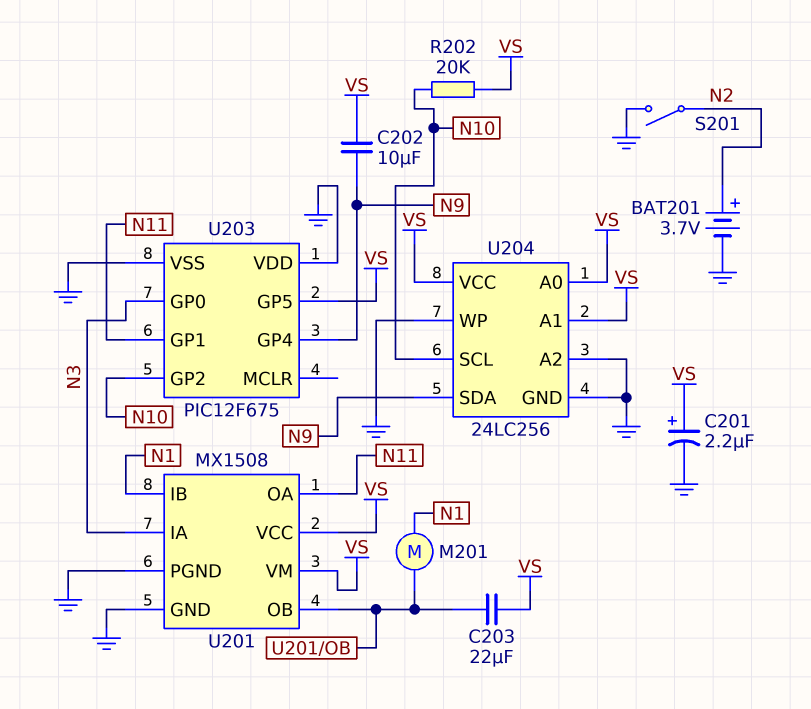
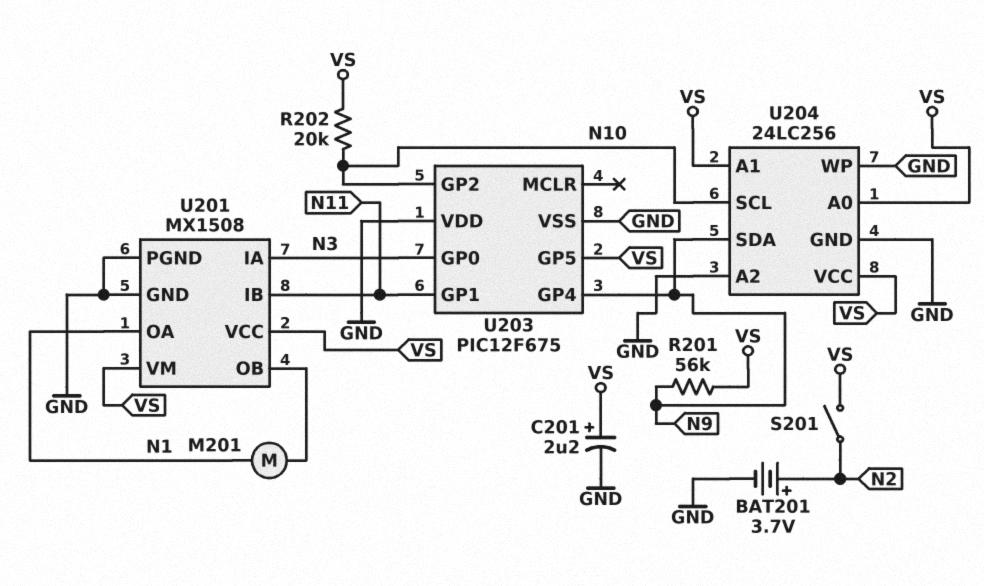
C202: 10uF (N9, VS) -> none
C203: 22uF (U201/OB, VS) -> none
R201: none -> 56k (N9, VS)
S201: switch (GND, N2) -> switch (N2, VS)
U201 pin IB: N1 -> N11
U201 pin OA: N11 -> N1

